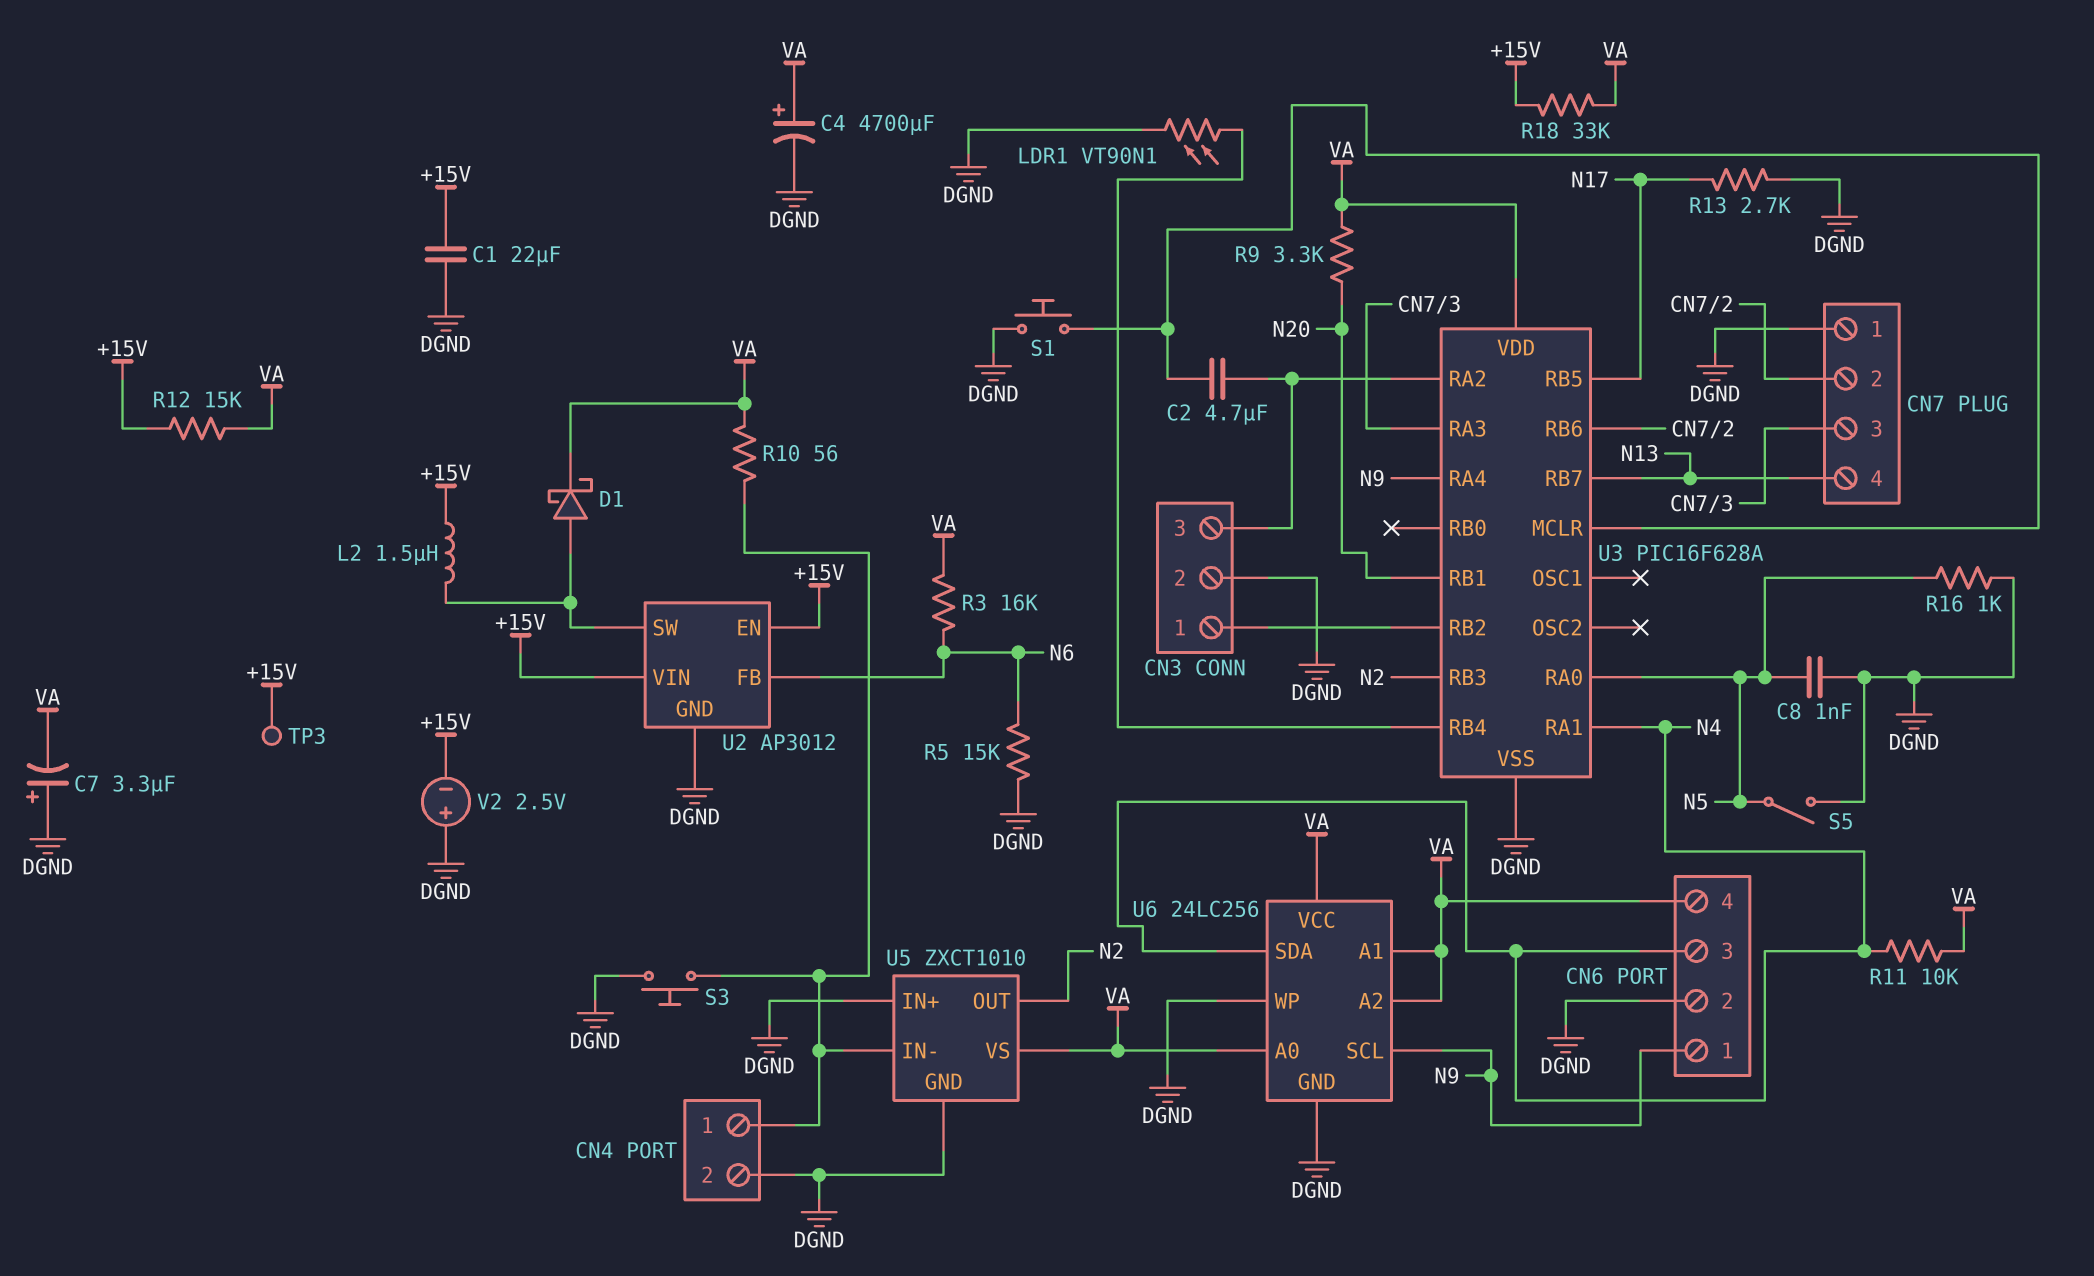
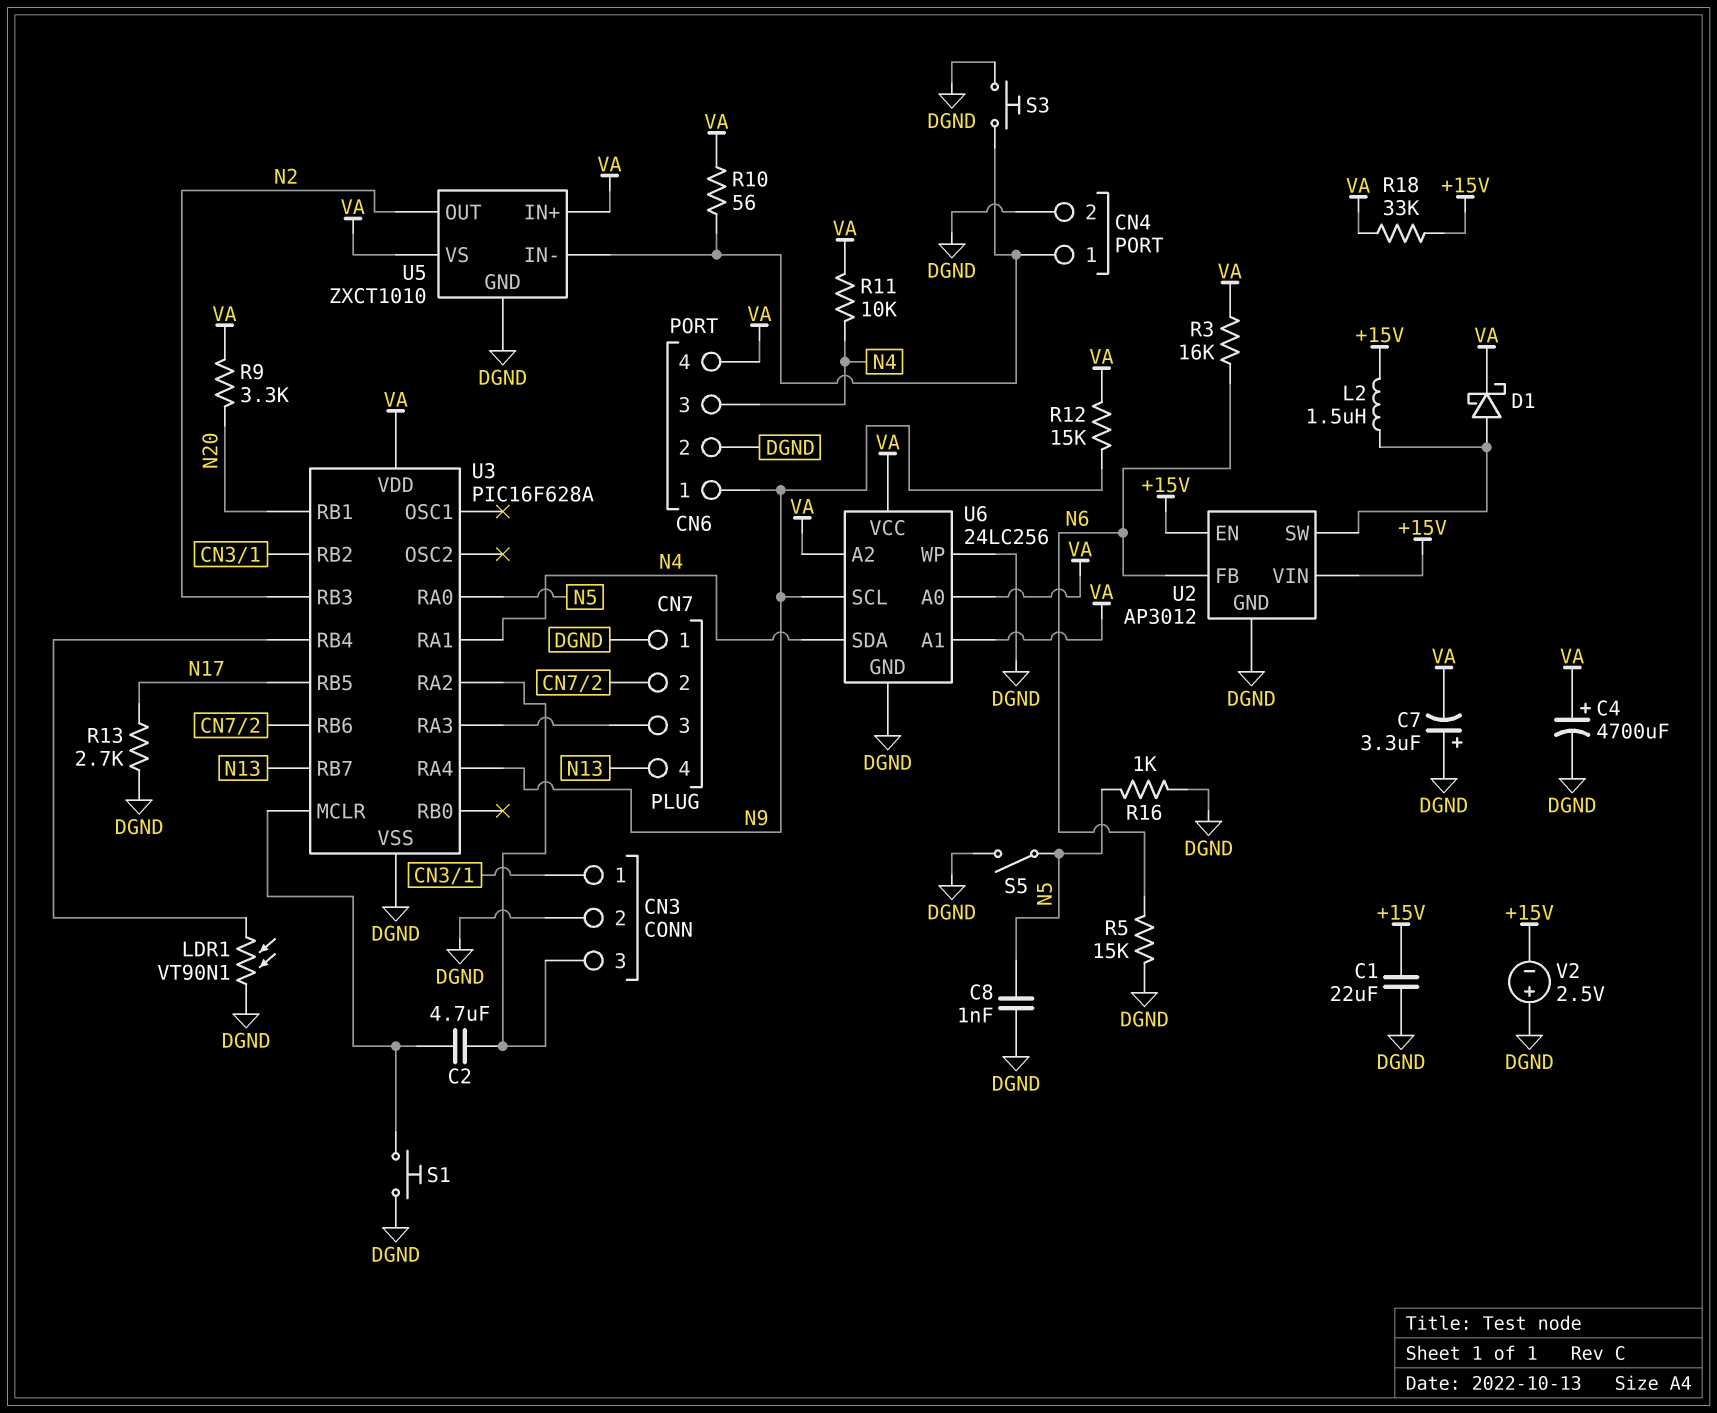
R12: 15k (+15V, VA) -> 15k (N9, VA)
TP3: test point (+15V) -> none
U5 pin IN+: DGND -> VA

